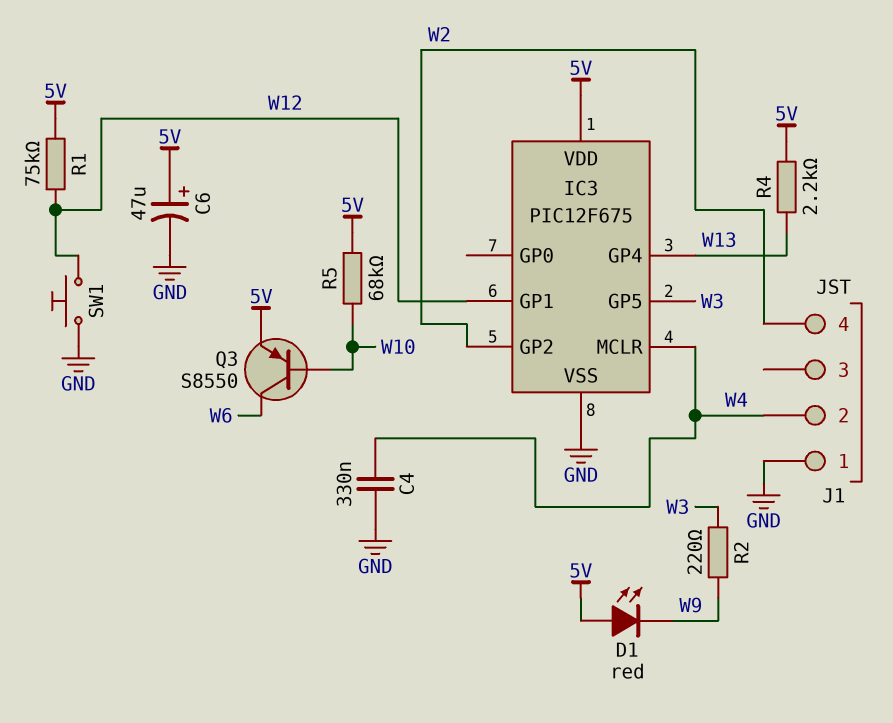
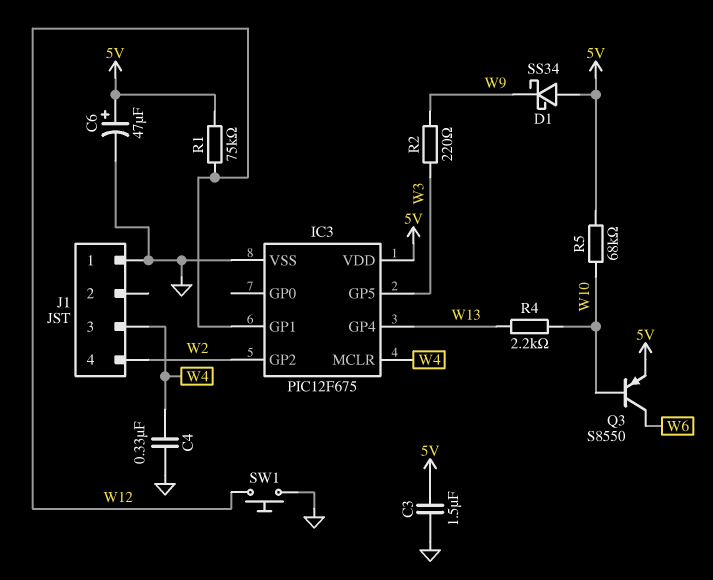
C3: none -> 1.5uF (5V, GND)
D1: LED red (A 5V, K W9) -> schottky SS34 (A 5V, K W9)
J1 pin 2: W4 -> none
J1 pin 3: none -> W4
R4: 2.2k (5V, W13) -> 2.2k (W10, W13)

